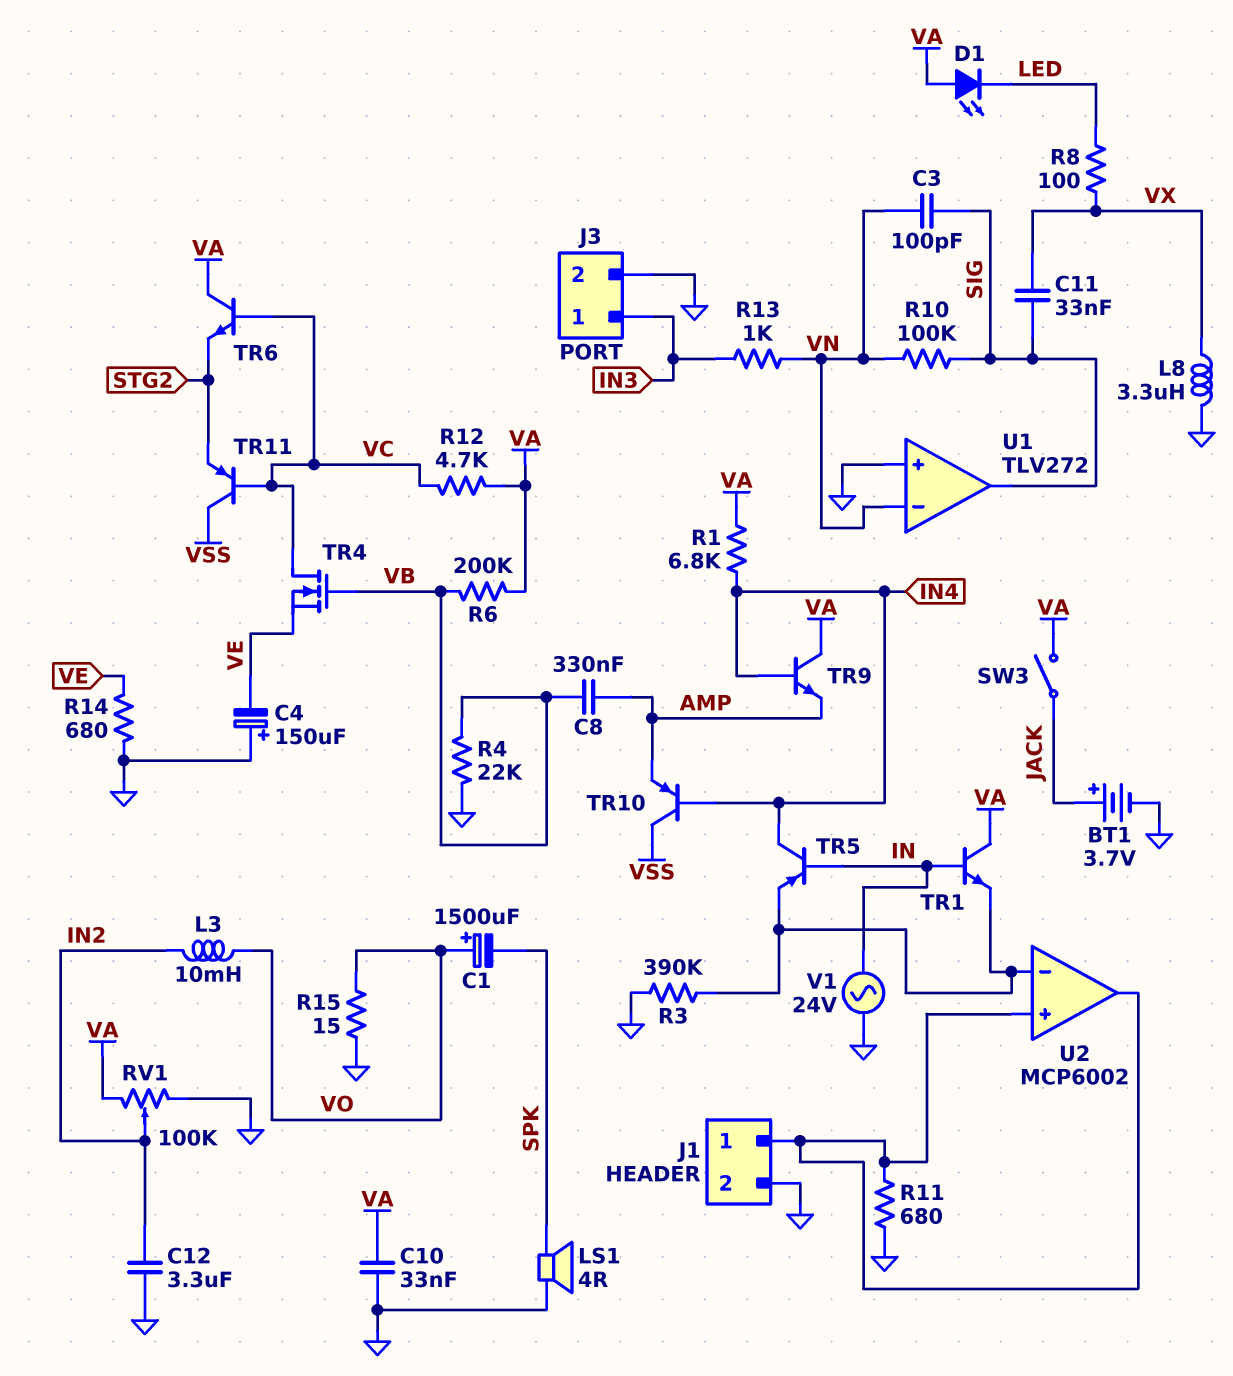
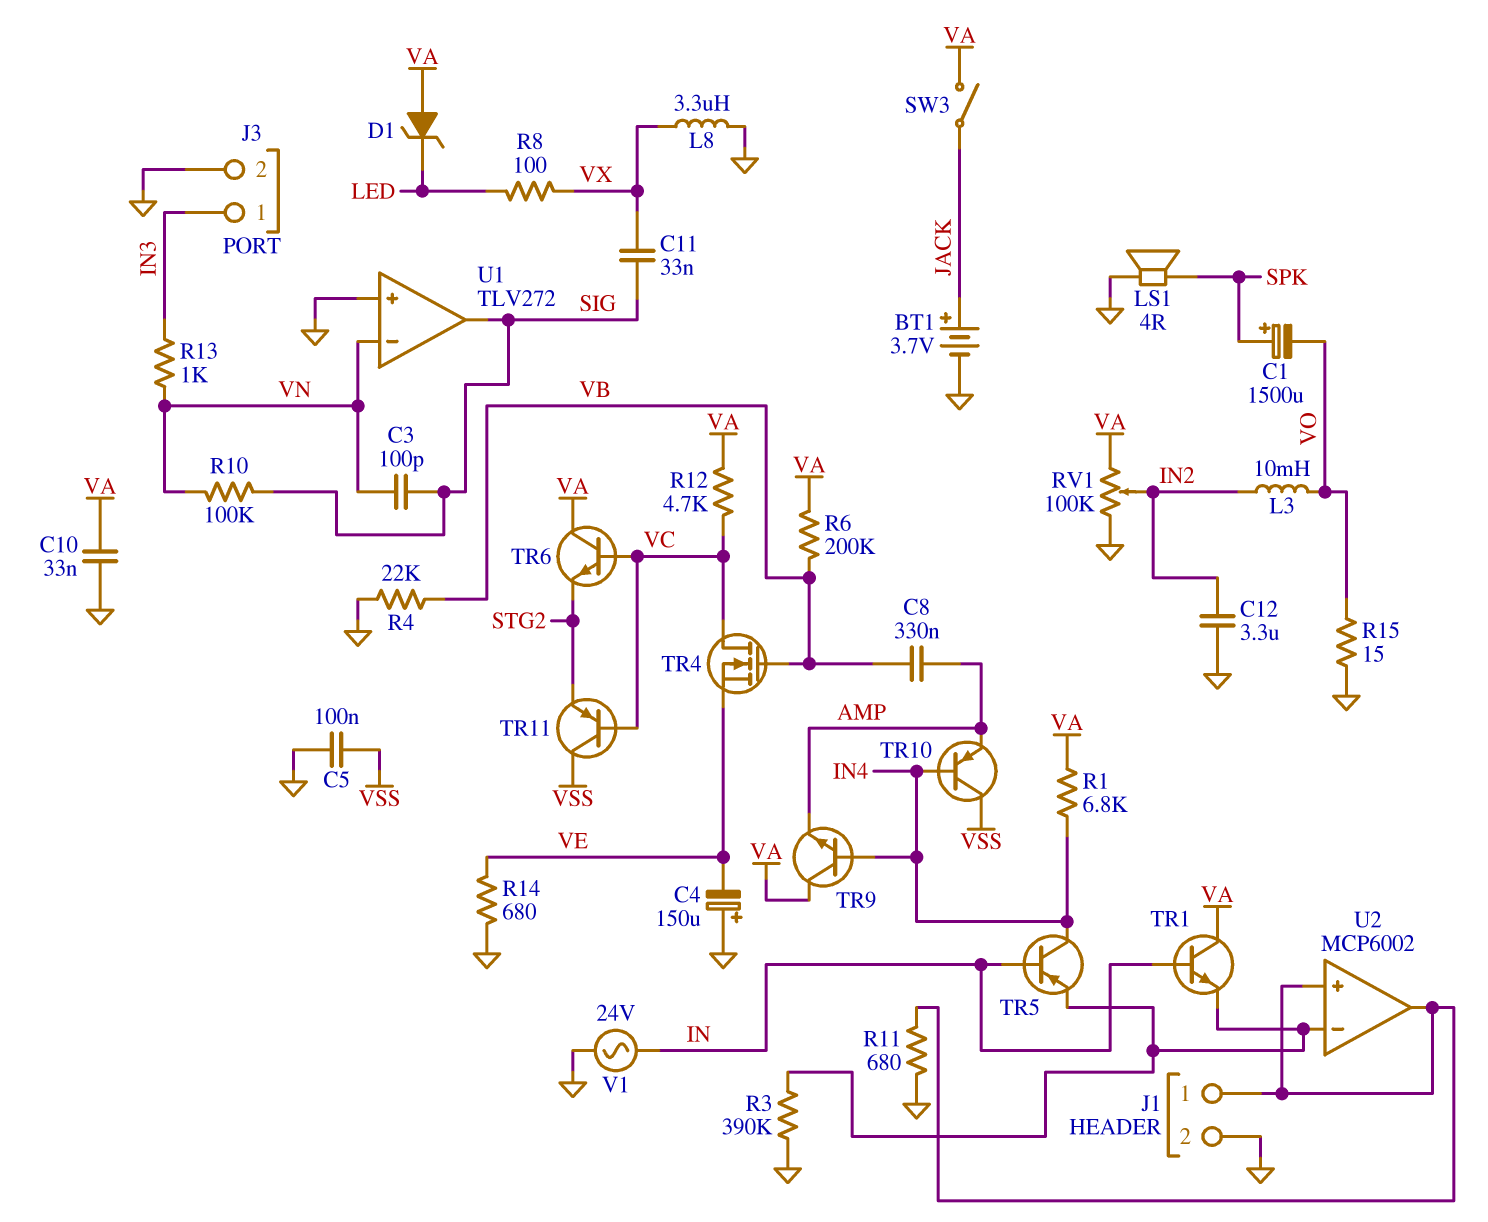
C1: 1500uF (plus VO, minus SPK) -> 1500uF (plus SPK, minus VO)
C5: none -> 100nF (GND, VSS)
D1: LED (A VA, K LED) -> zener (A VA, K LED)

